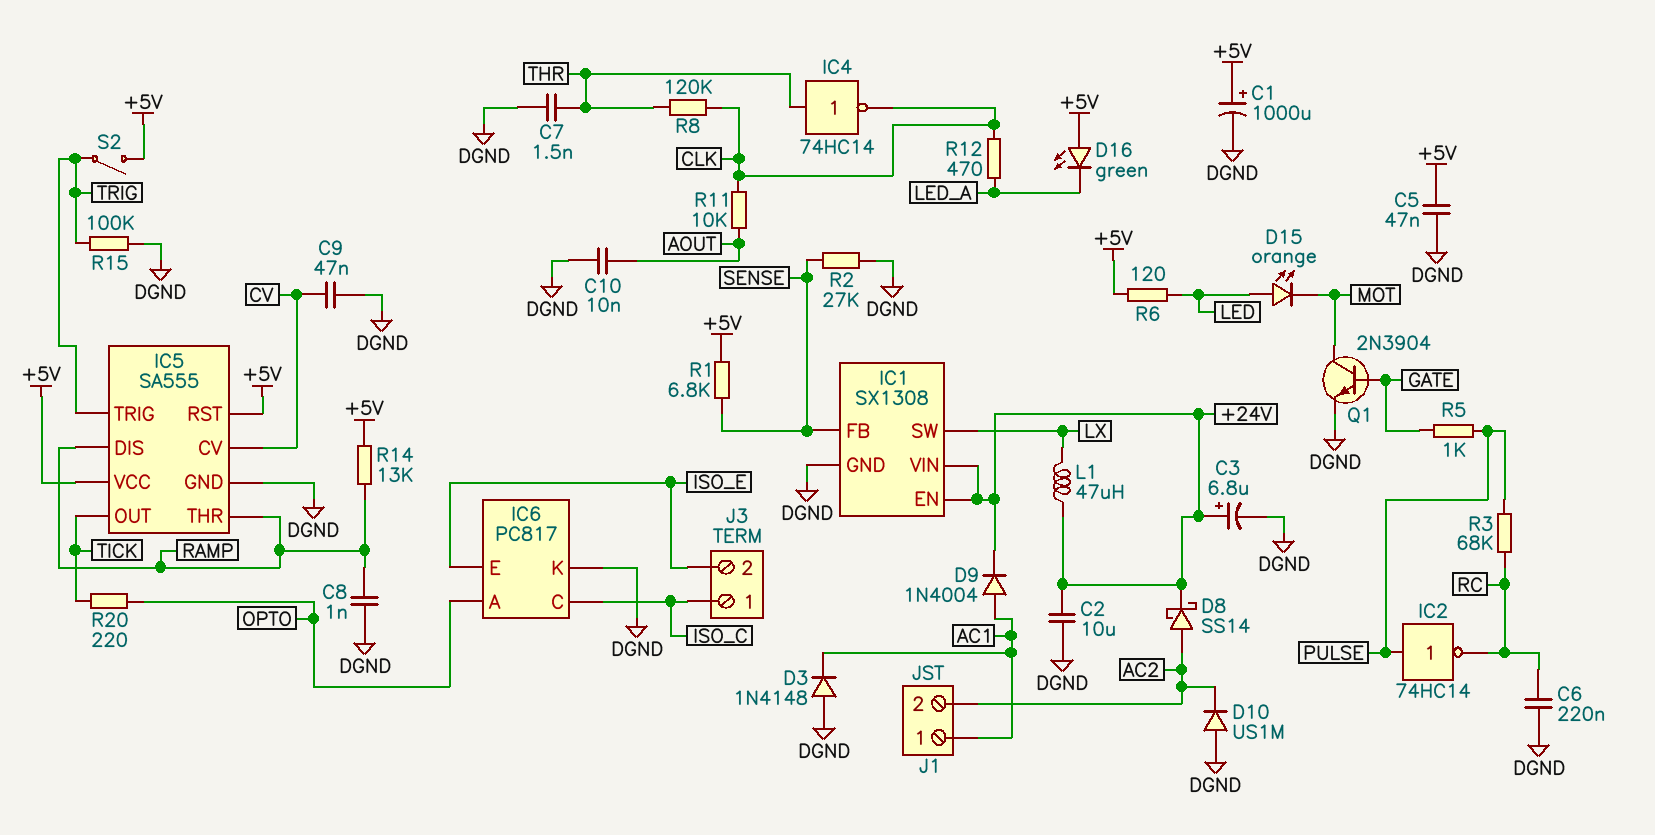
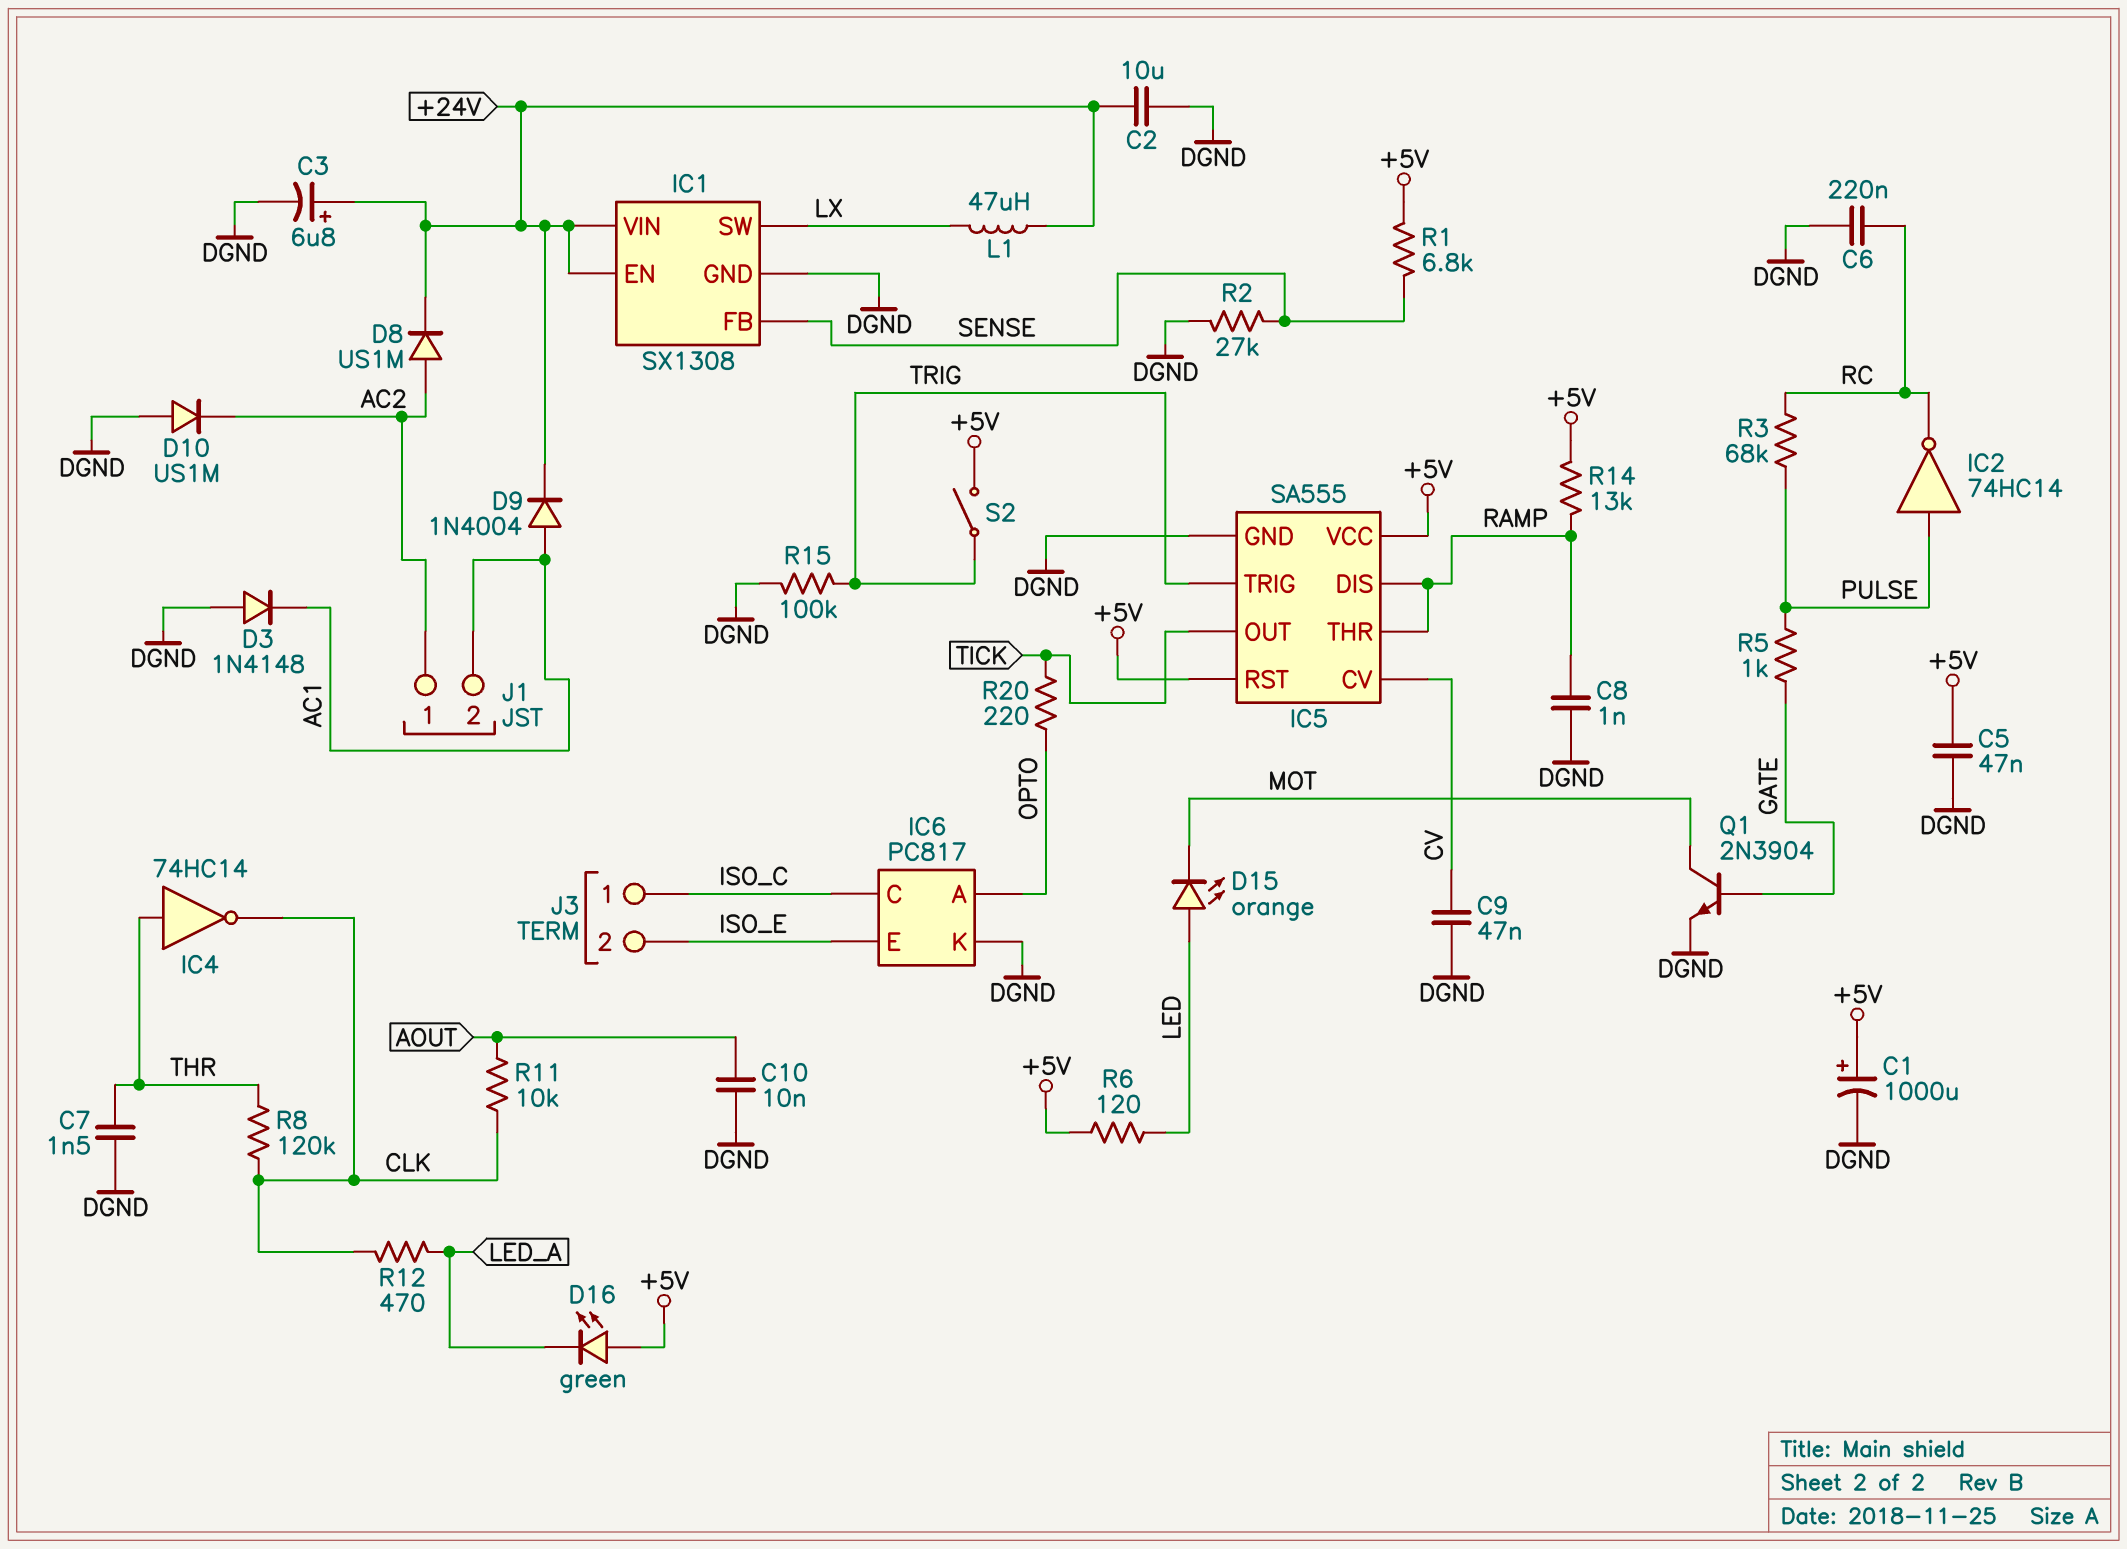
D8: schottky SS14 (A AC2, K +24V) -> diode US1M (A AC2, K +24V)
J1 pin 1: AC1 -> AC2
J1 pin 2: AC2 -> AC1

